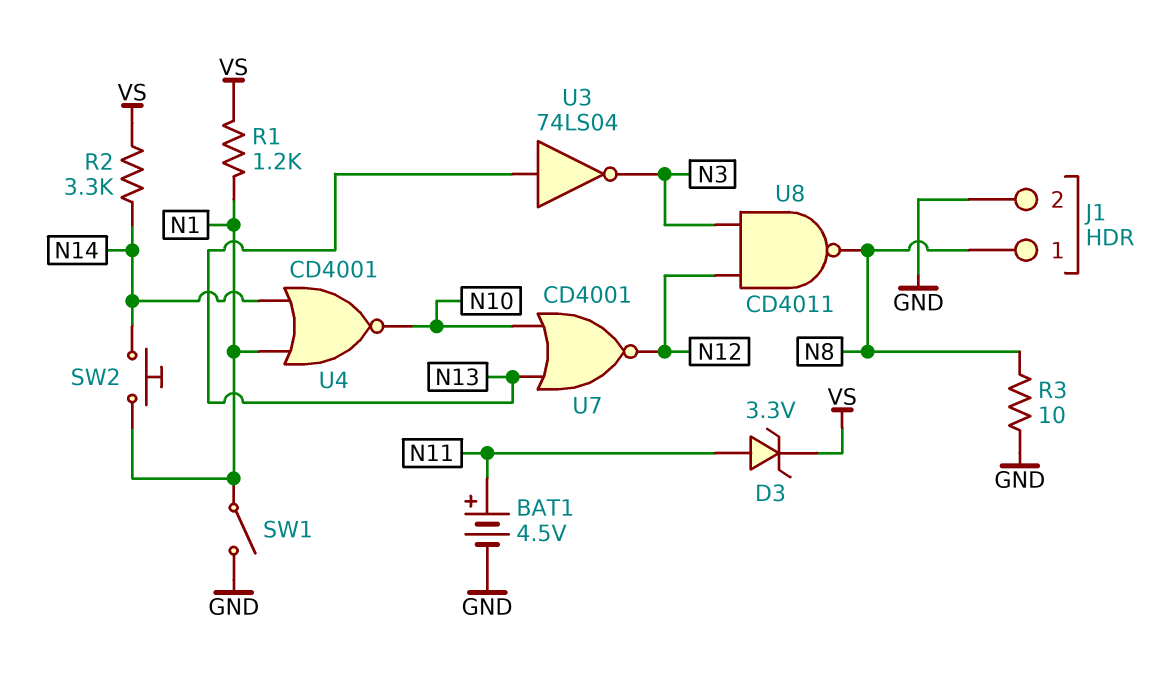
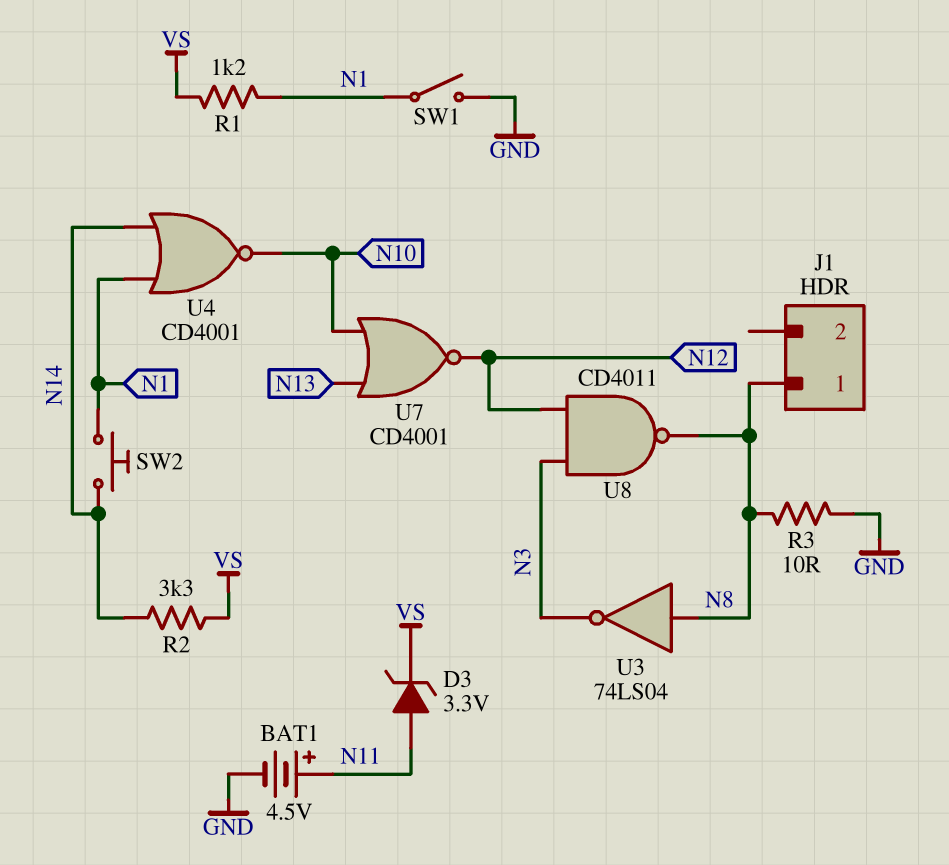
J1 pin 2: GND -> none
U3: NOT 74LS04 (in N13, out N3) -> NOT 74LS04 (in N8, out N3)

